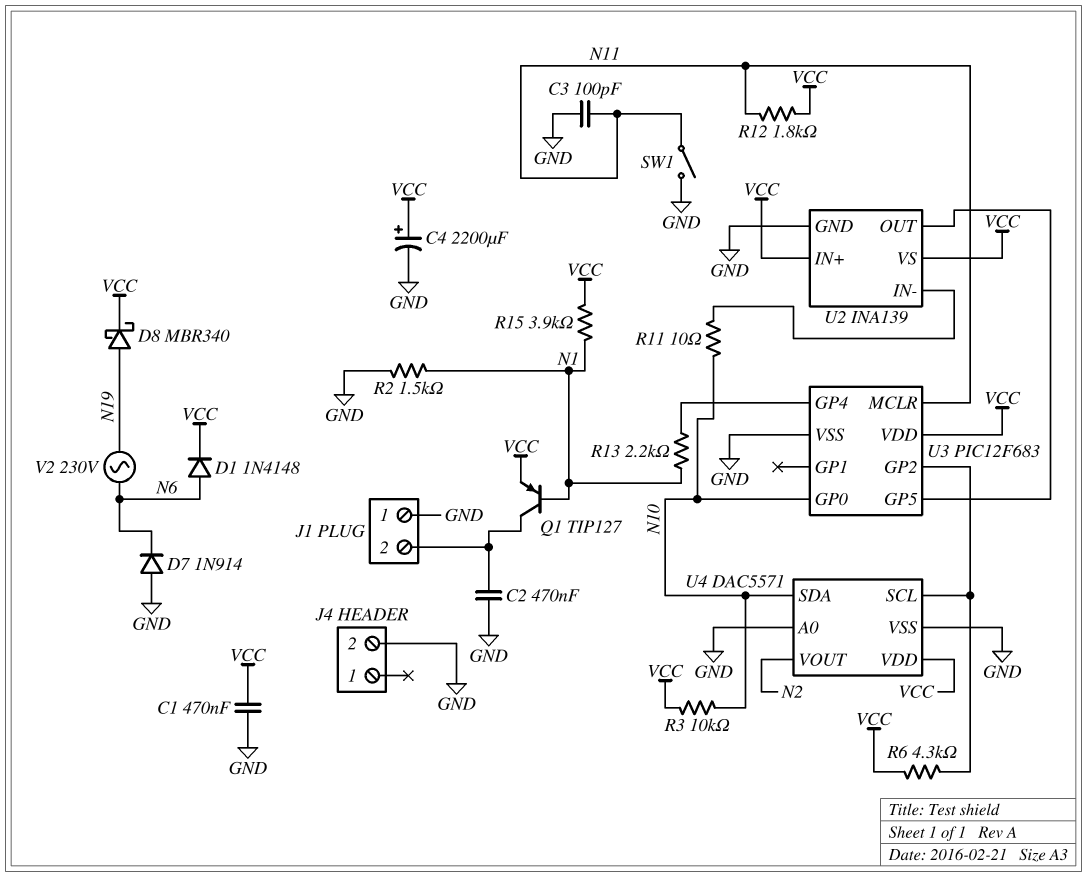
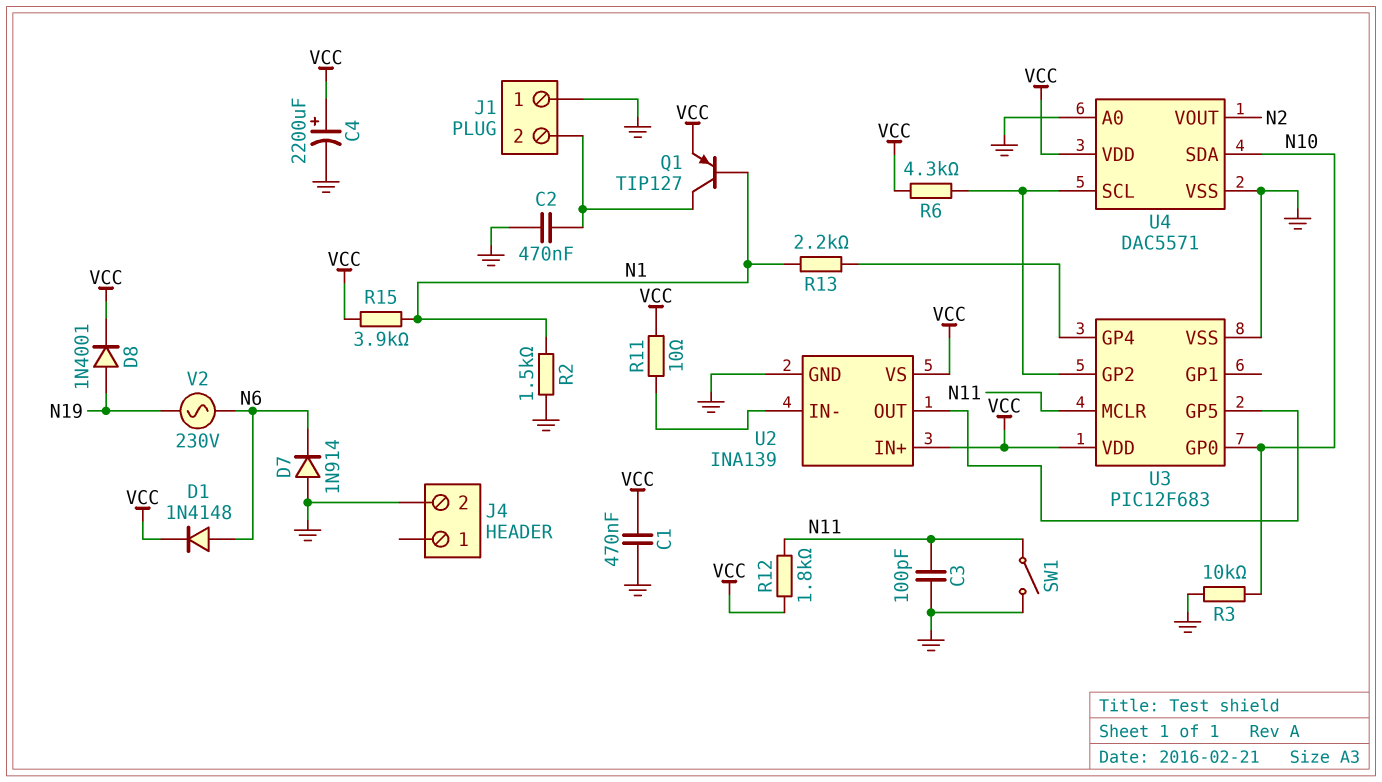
D8: schottky MBR340 (A N19, K VCC) -> diode 1N4001 (A N19, K VCC)
R3: 10k (N10, VCC) -> 10k (GND, N10)
R11: 10 (N10, U2/IN-) -> 10 (U2/IN-, VCC)

